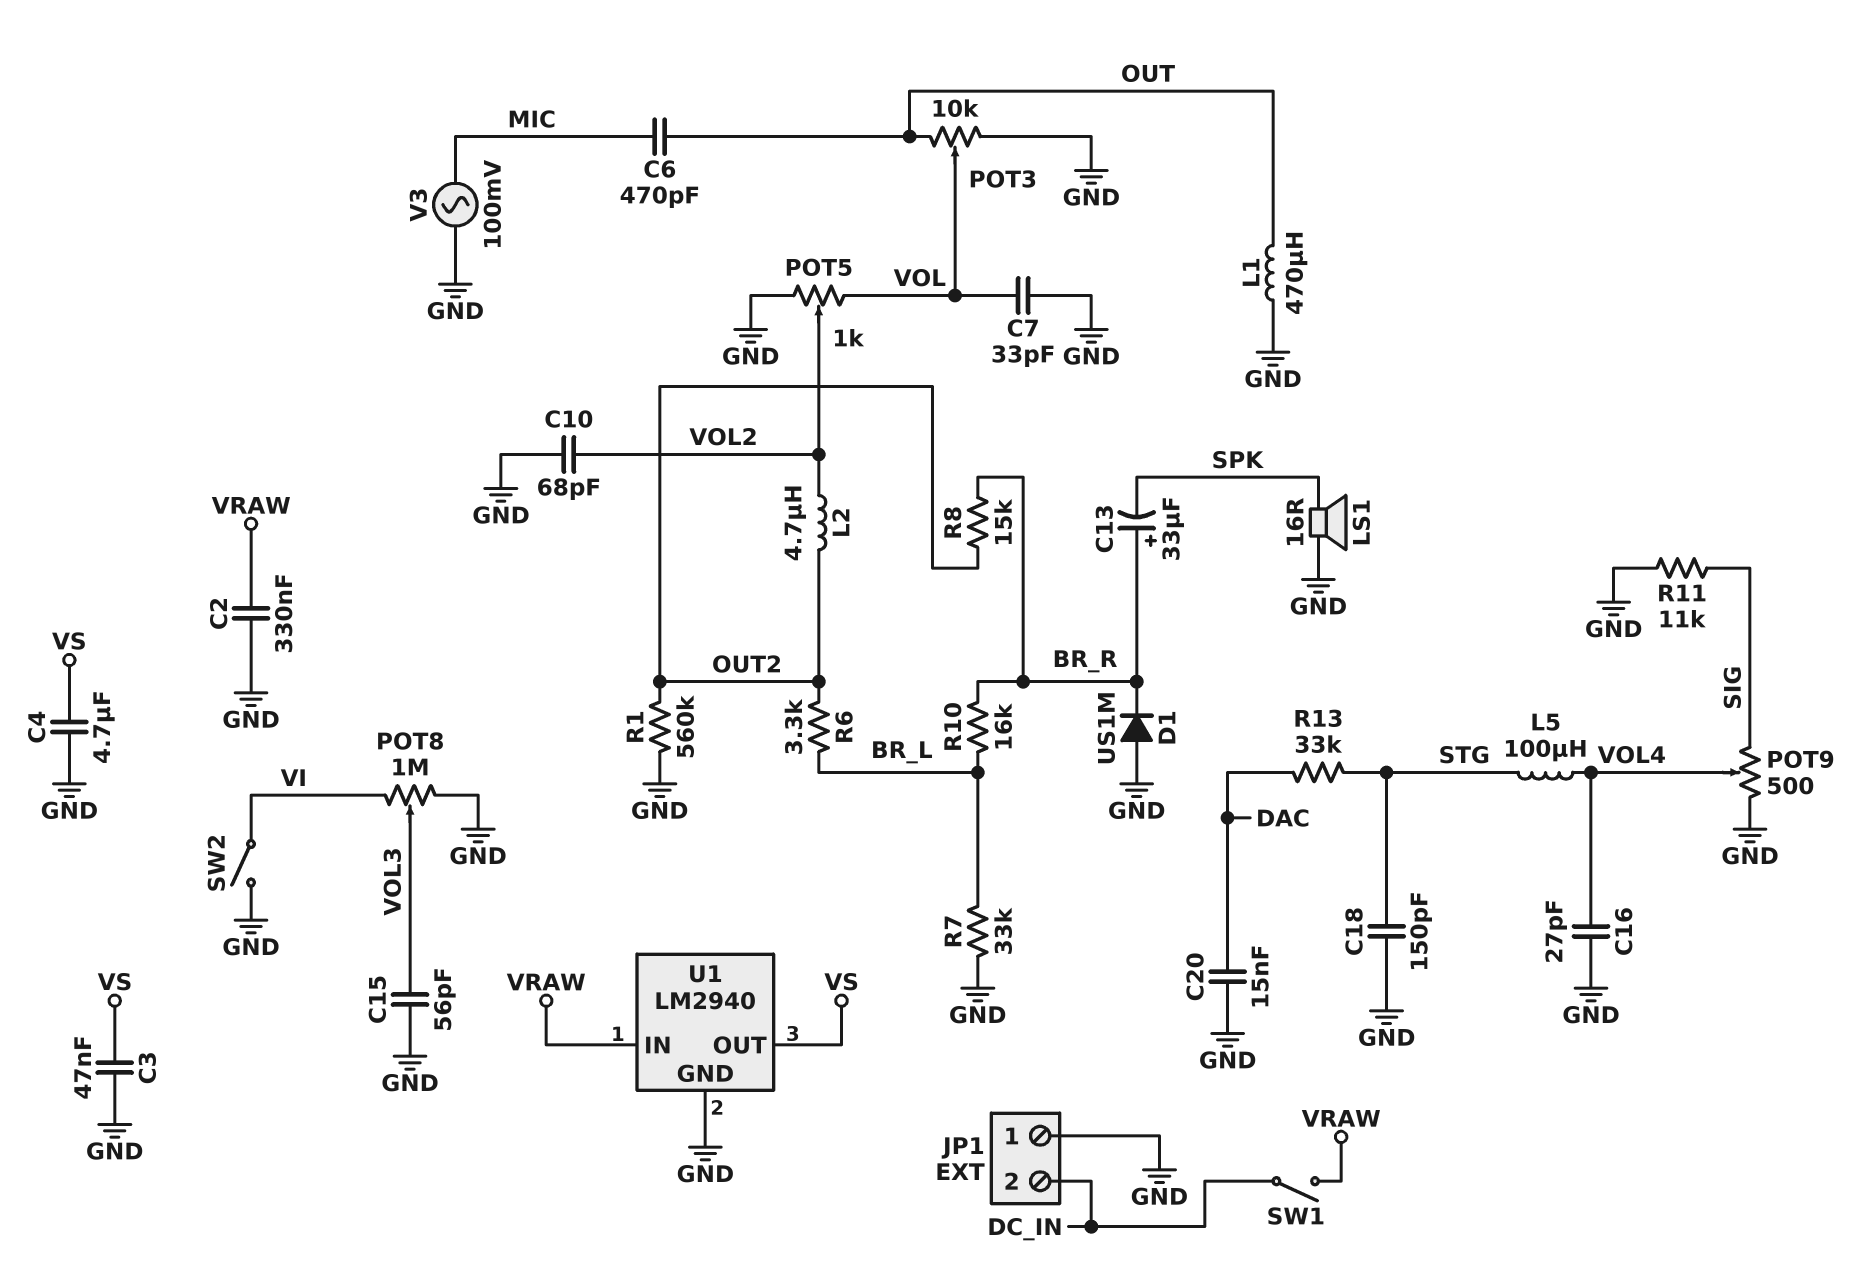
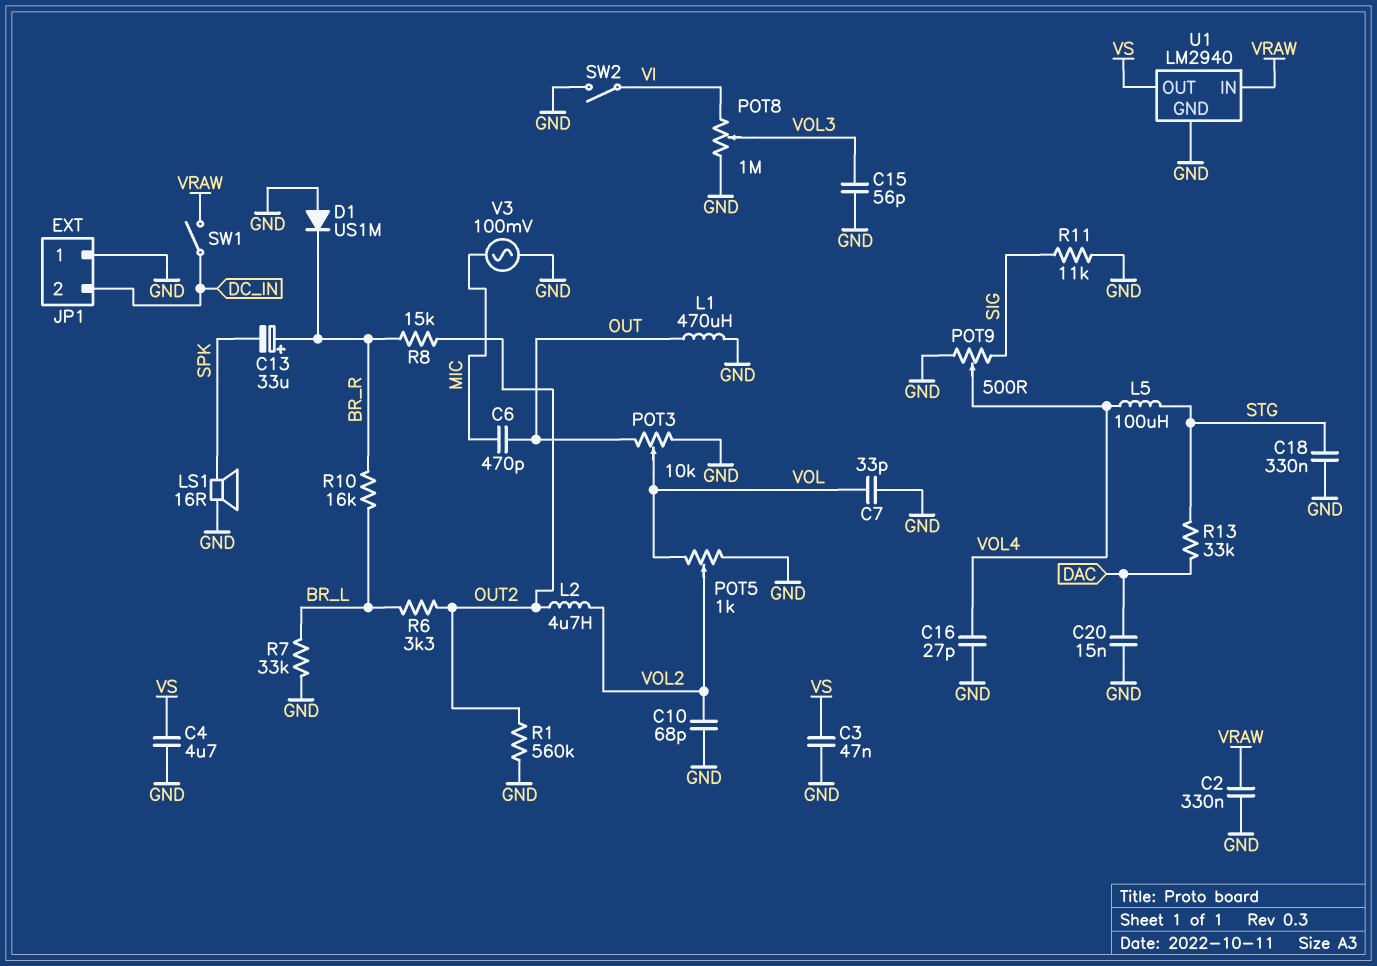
C18: 150pF (GND, STG) -> 330nF (GND, STG)

